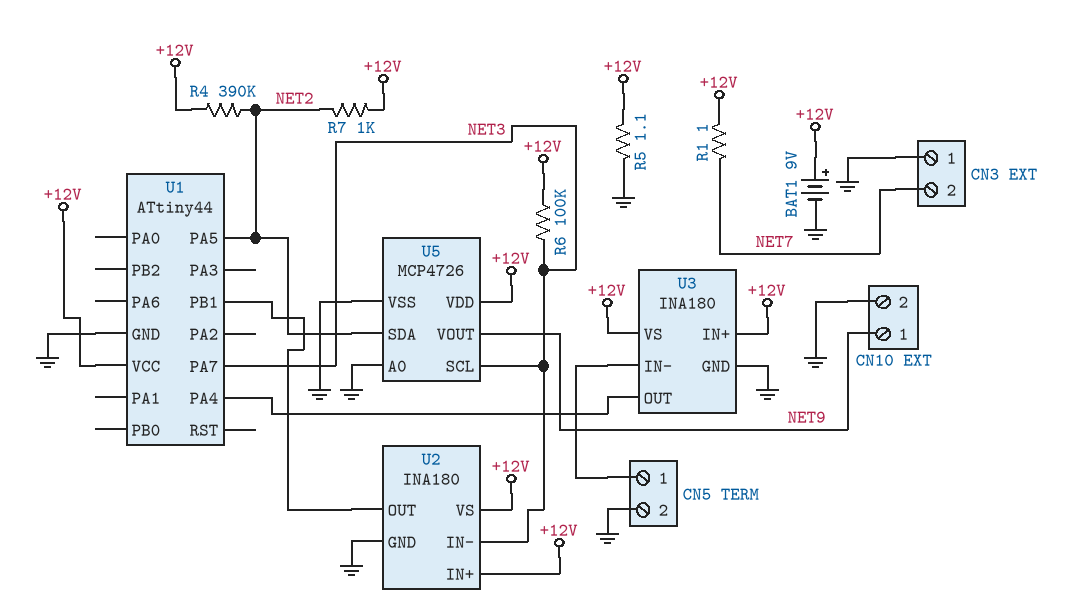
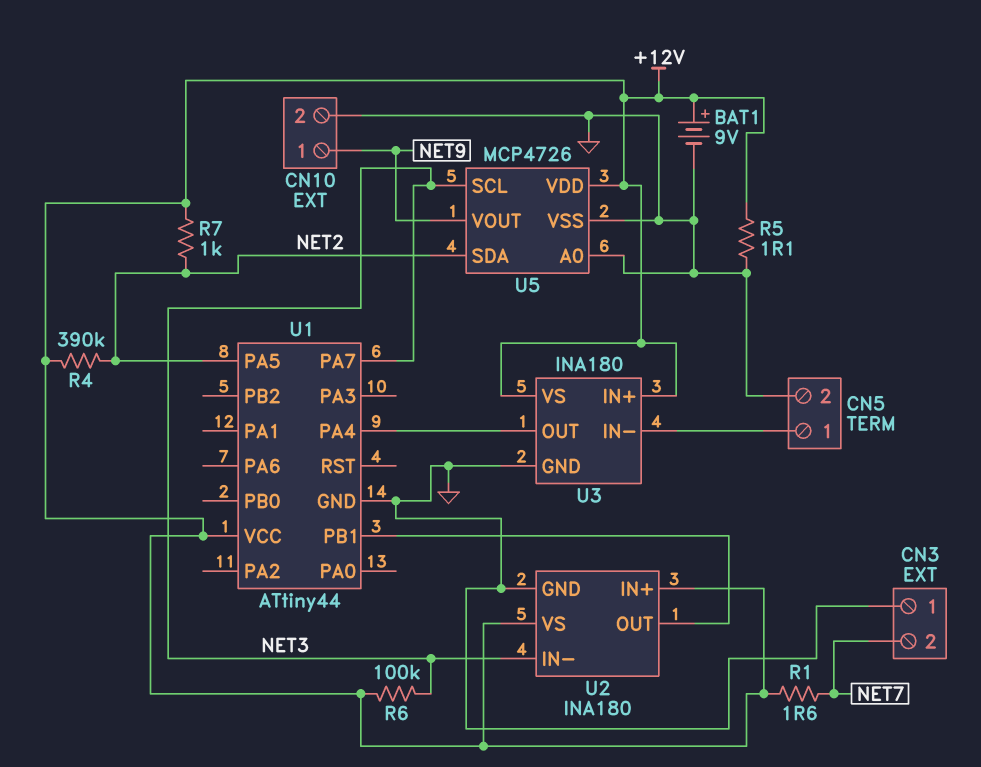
R1: 1 (+12V, NET7) -> 1.6 (+12V, NET7)

